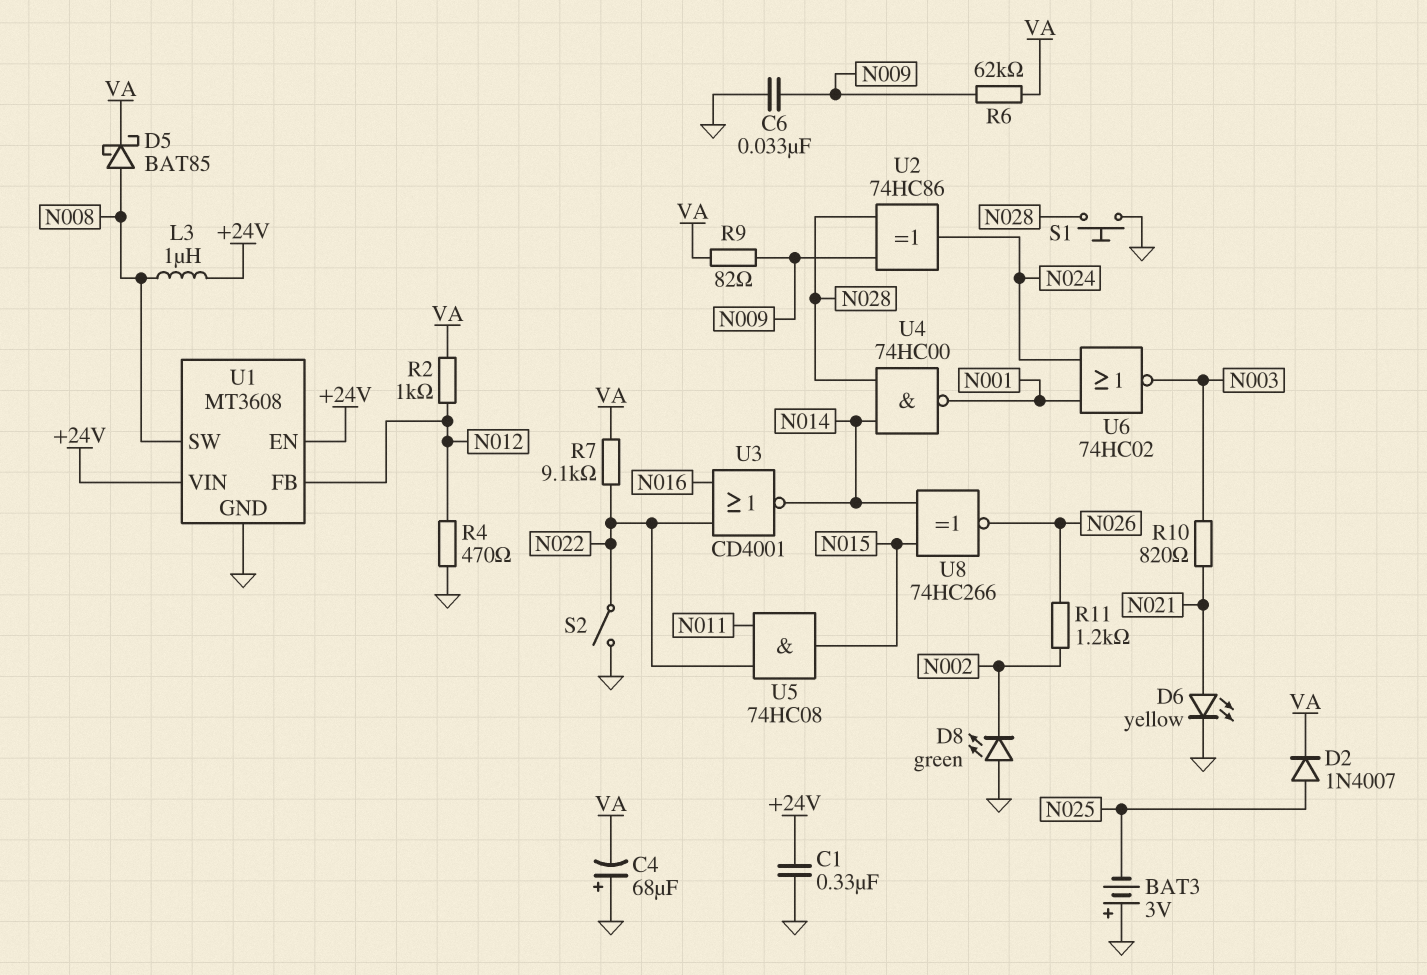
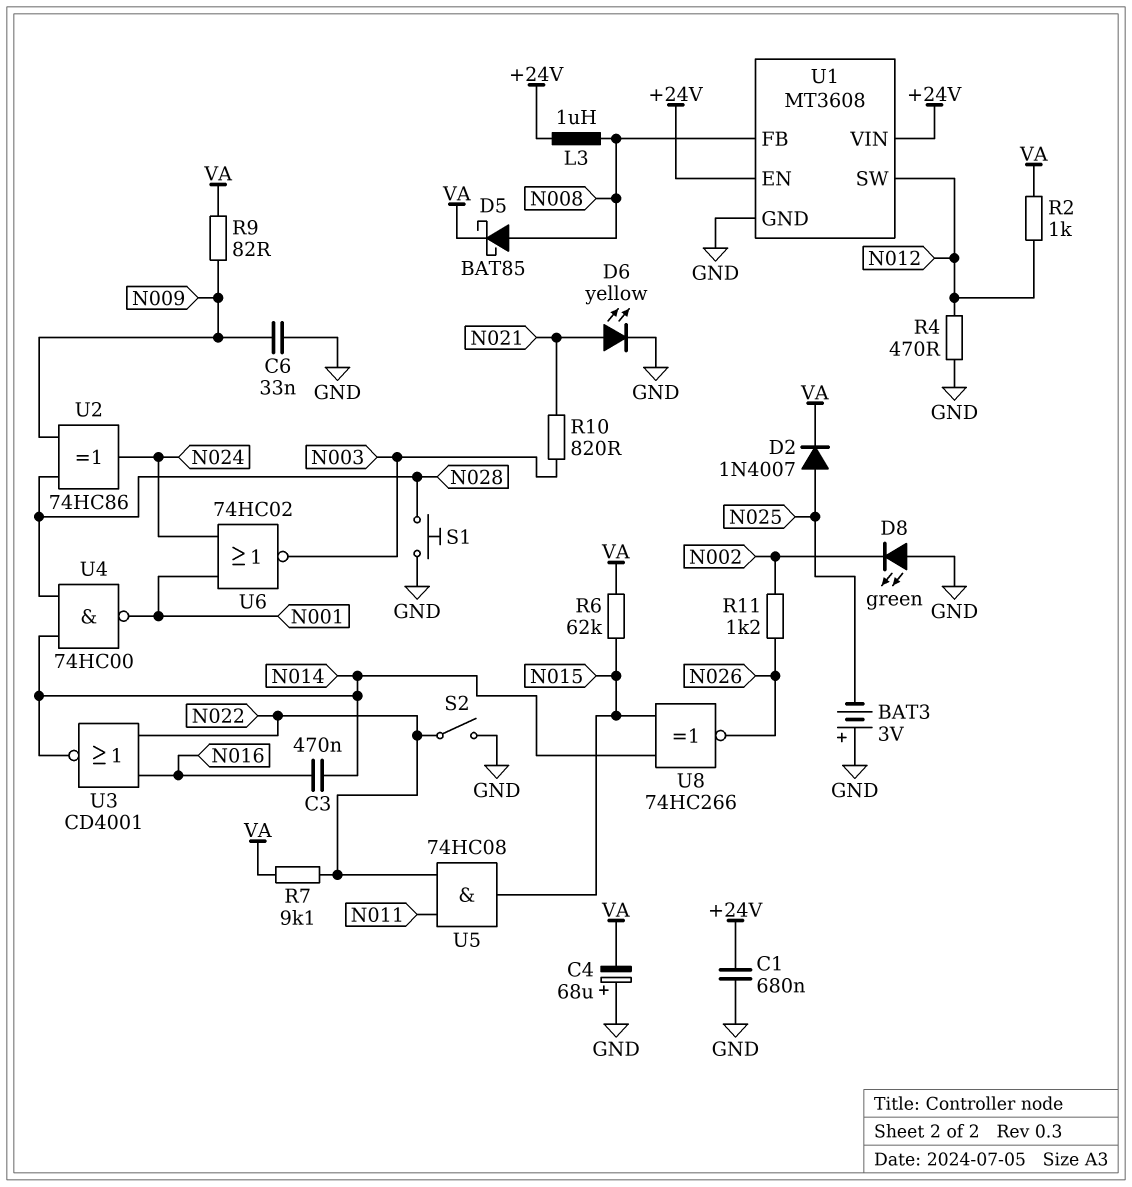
C1: 330nF (+24V, GND) -> 680nF (+24V, GND)
C3: none -> 470nF (N014, N016)
R6: 62k (N009, VA) -> 62k (N015, VA)
U1 pin FB: N012 -> N008
U1 pin SW: N008 -> N012

